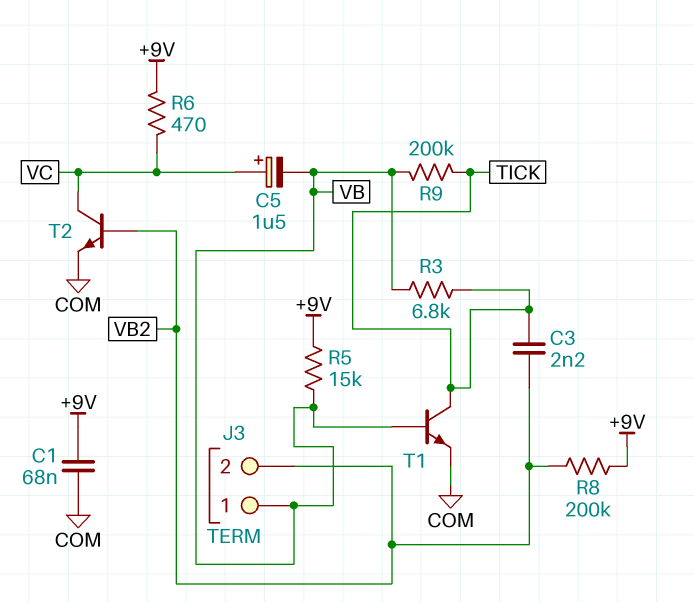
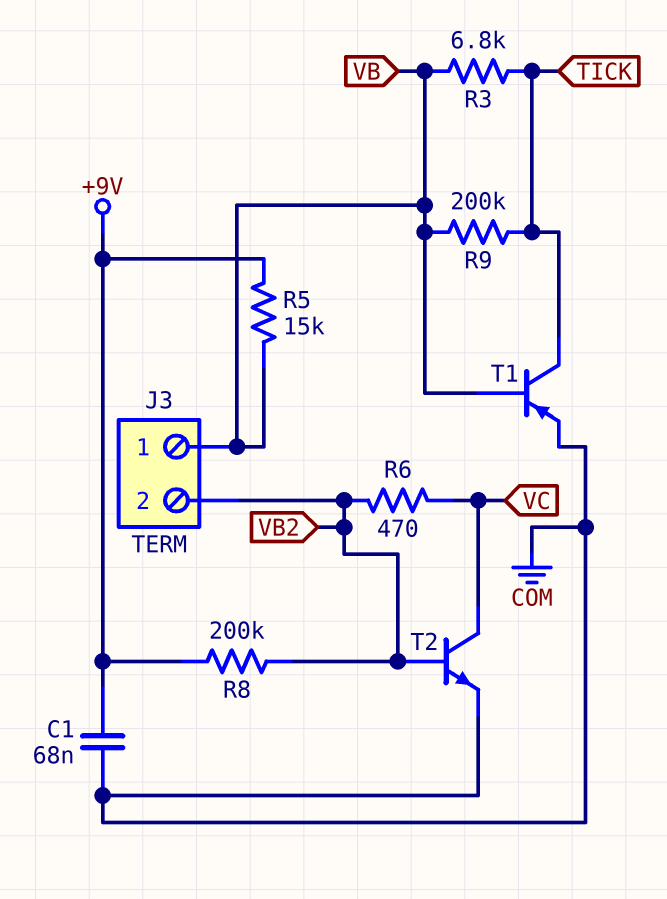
C3: 2.2nF (TICK, VB2) -> none
C5: 1.5uF (plus VC, minus VB) -> none
R6: 470 (+9V, VC) -> 470 (VB2, VC)
T1: NPN (B VB, C TICK, E COM) -> PNP (B VB, C TICK, E COM)

